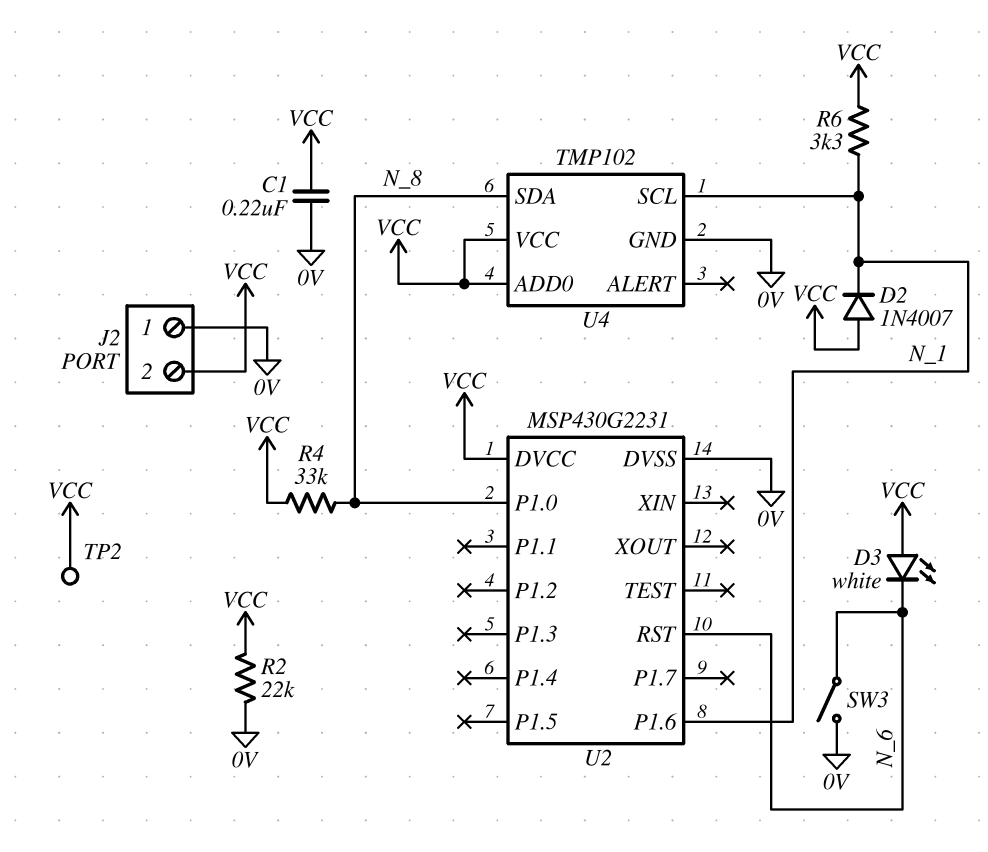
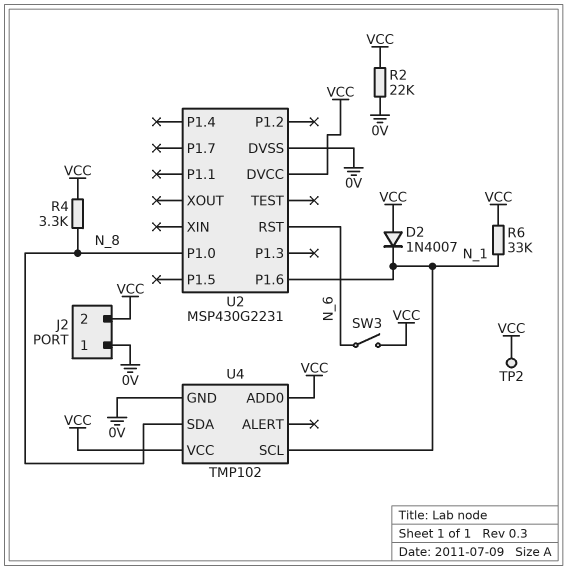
C1: 220nF (0V, VCC) -> none
D3: LED white (A VCC, K N_6) -> none
R4: 33k (N_8, VCC) -> 3.3k (N_8, VCC)
R6: 3.3k (N_1, VCC) -> 33k (N_1, VCC)
SW3: switch (0V, N_6) -> switch (N_6, VCC)

